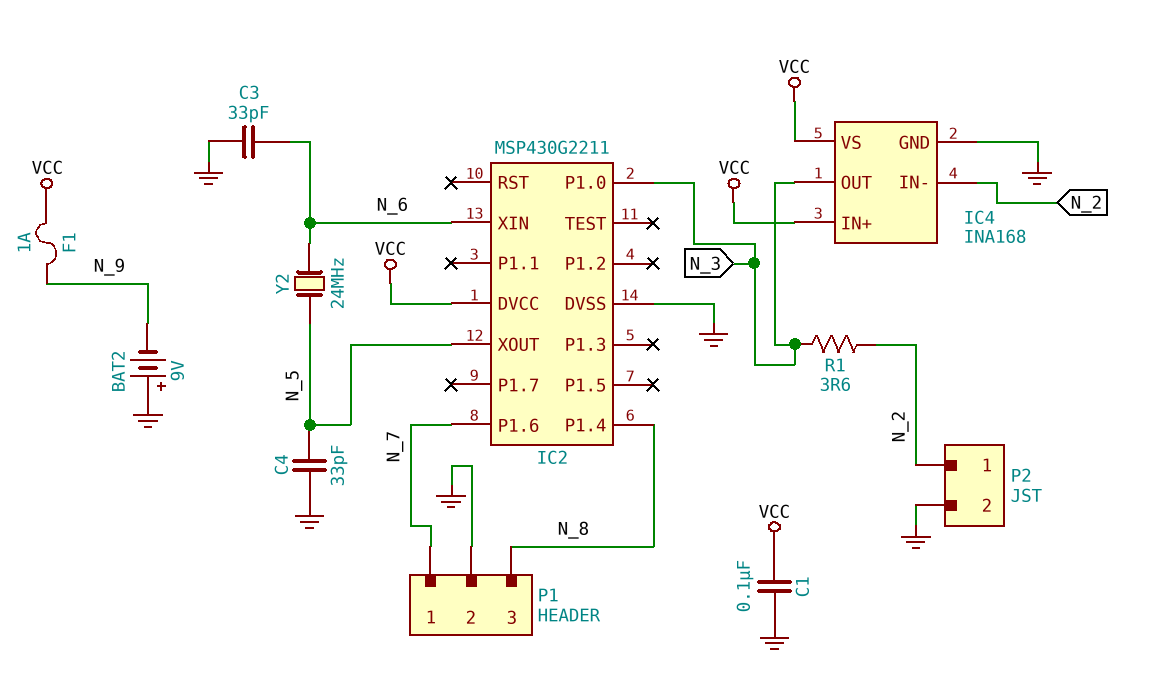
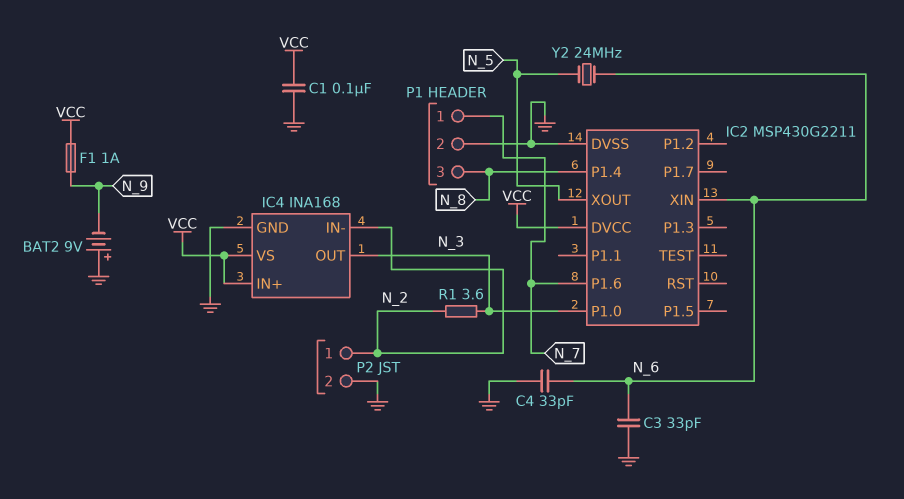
C4: 33pF (GND, N_5) -> 33pF (GND, N_6)

